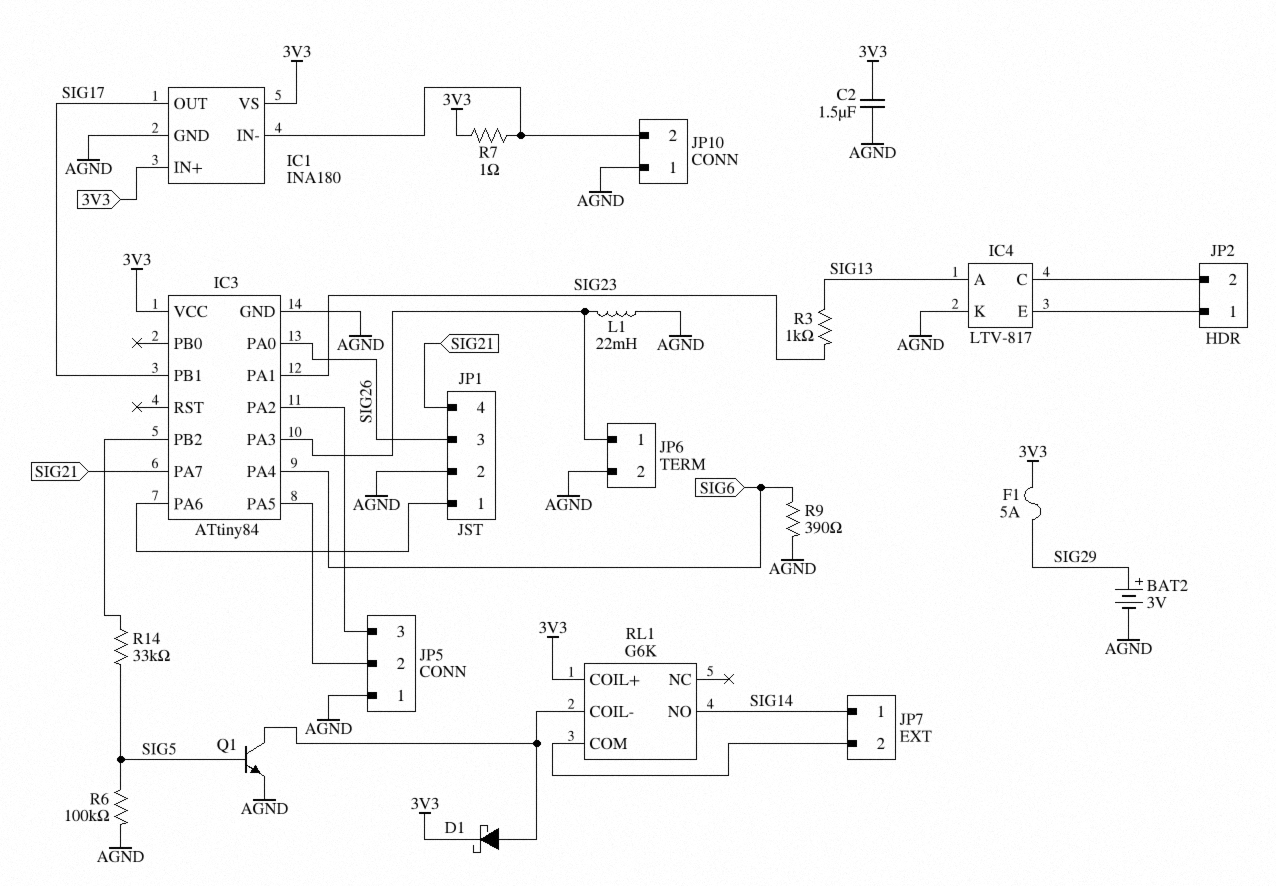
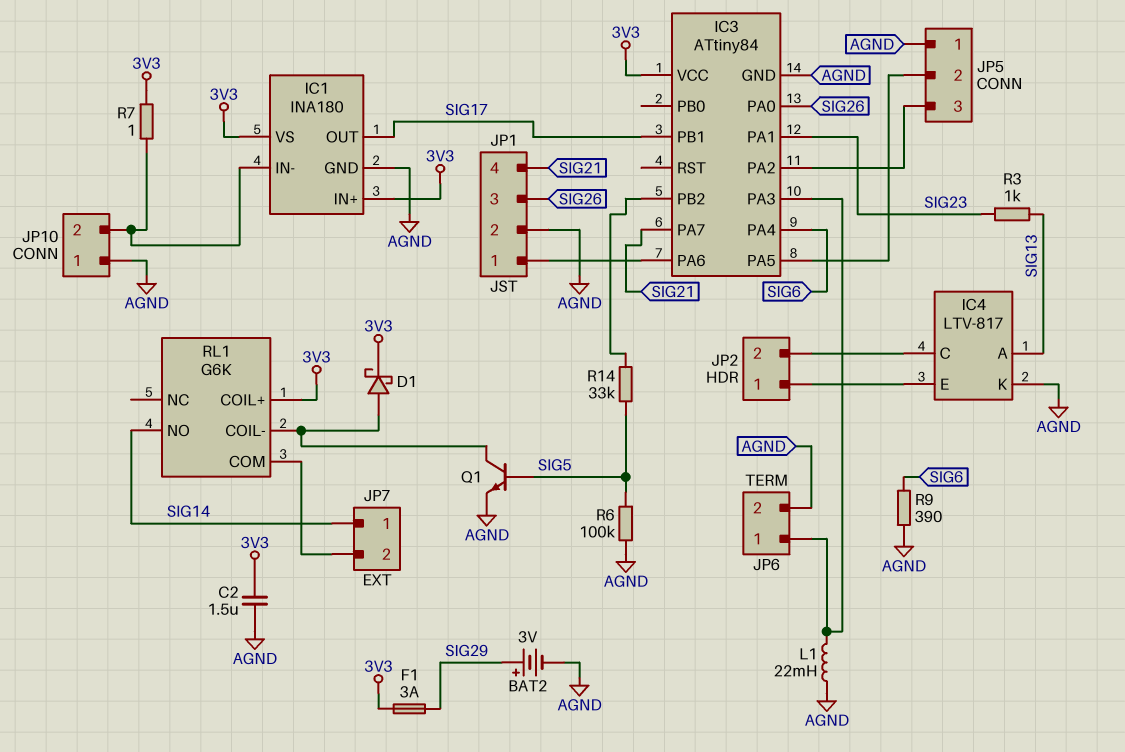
F1: 5A (3V3, SIG29) -> 3A (3V3, SIG29)

